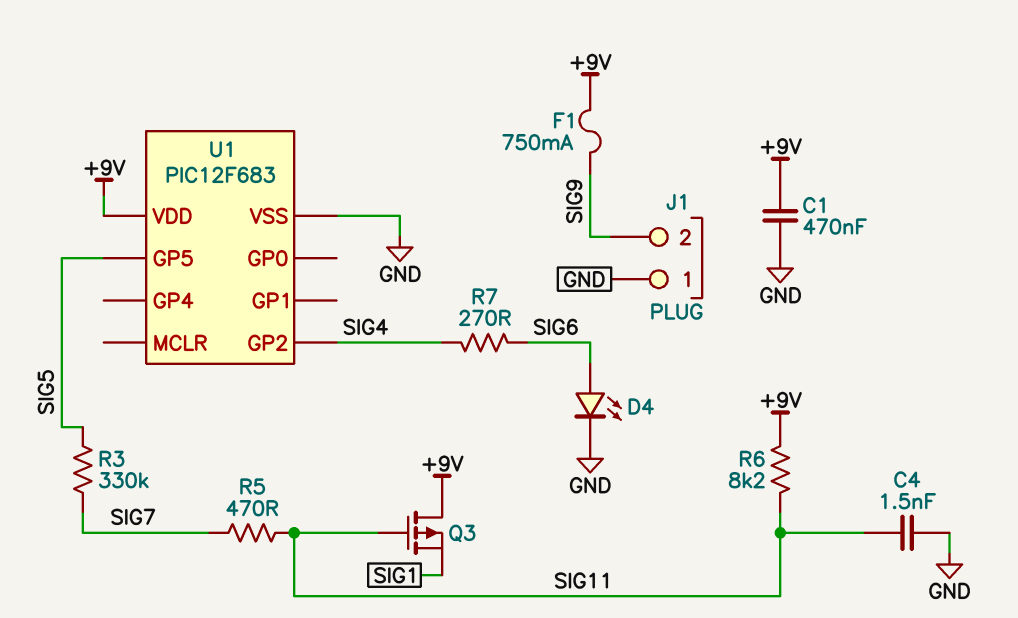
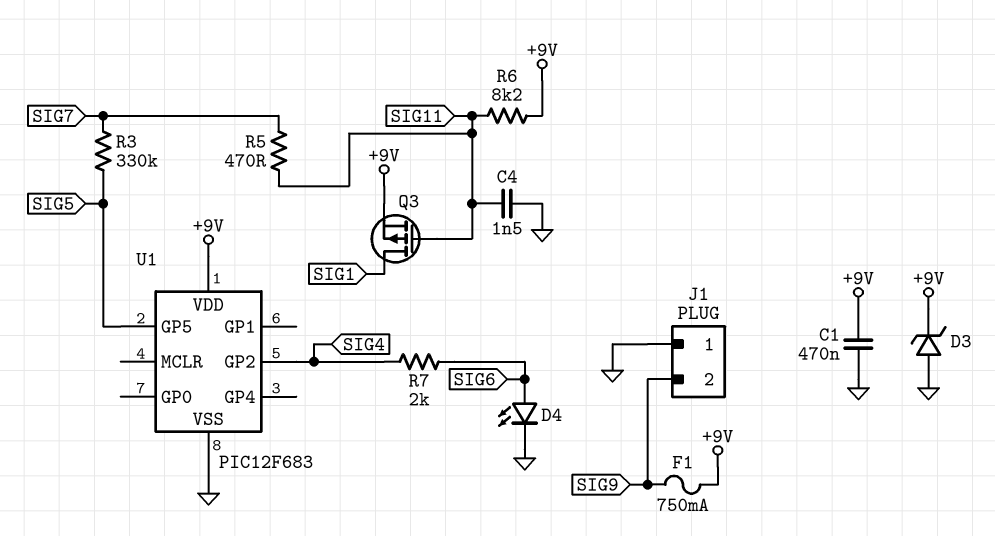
D3: none -> zener (A GND, K +9V)
Q3: PMOS (G SIG11, D +9V, S SIG1) -> PMOS (G SIG11, D SIG1, S +9V)
R7: 270 (SIG4, SIG6) -> 2k (SIG4, SIG6)

